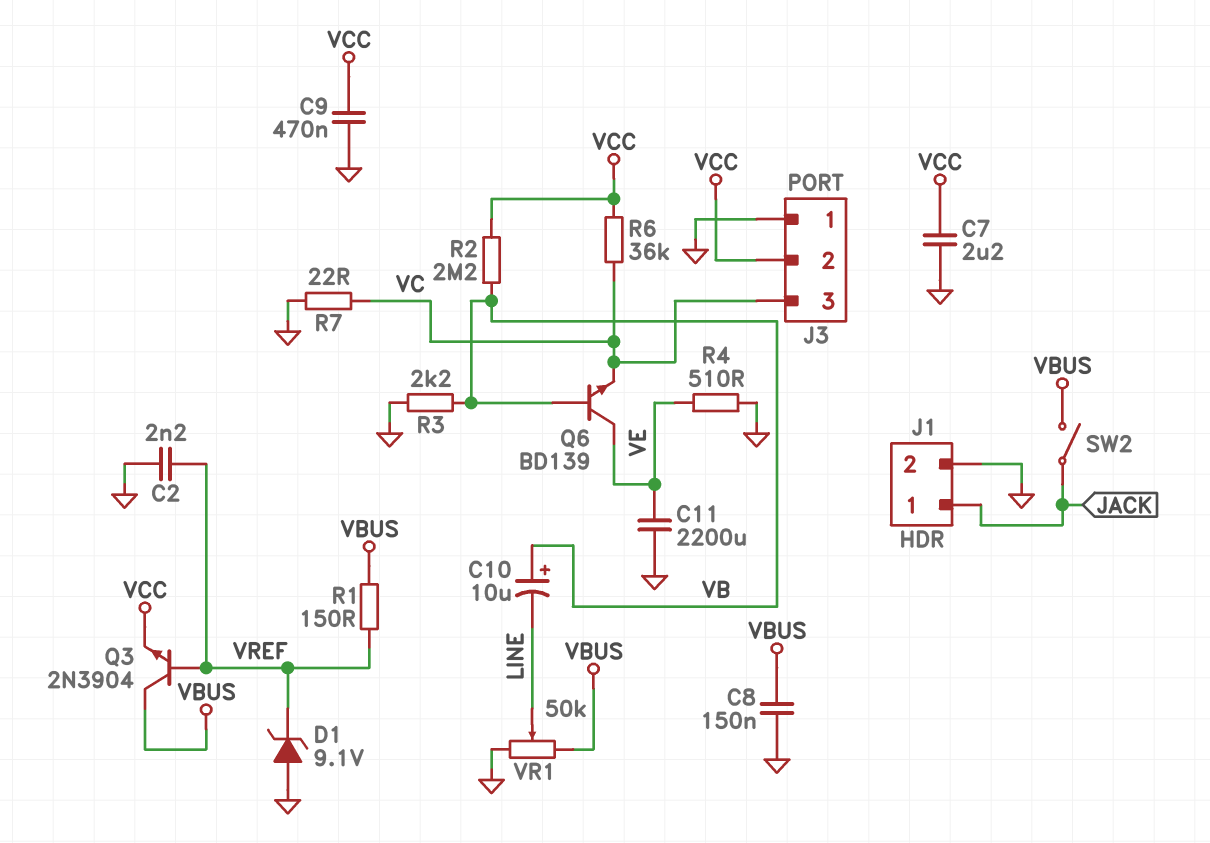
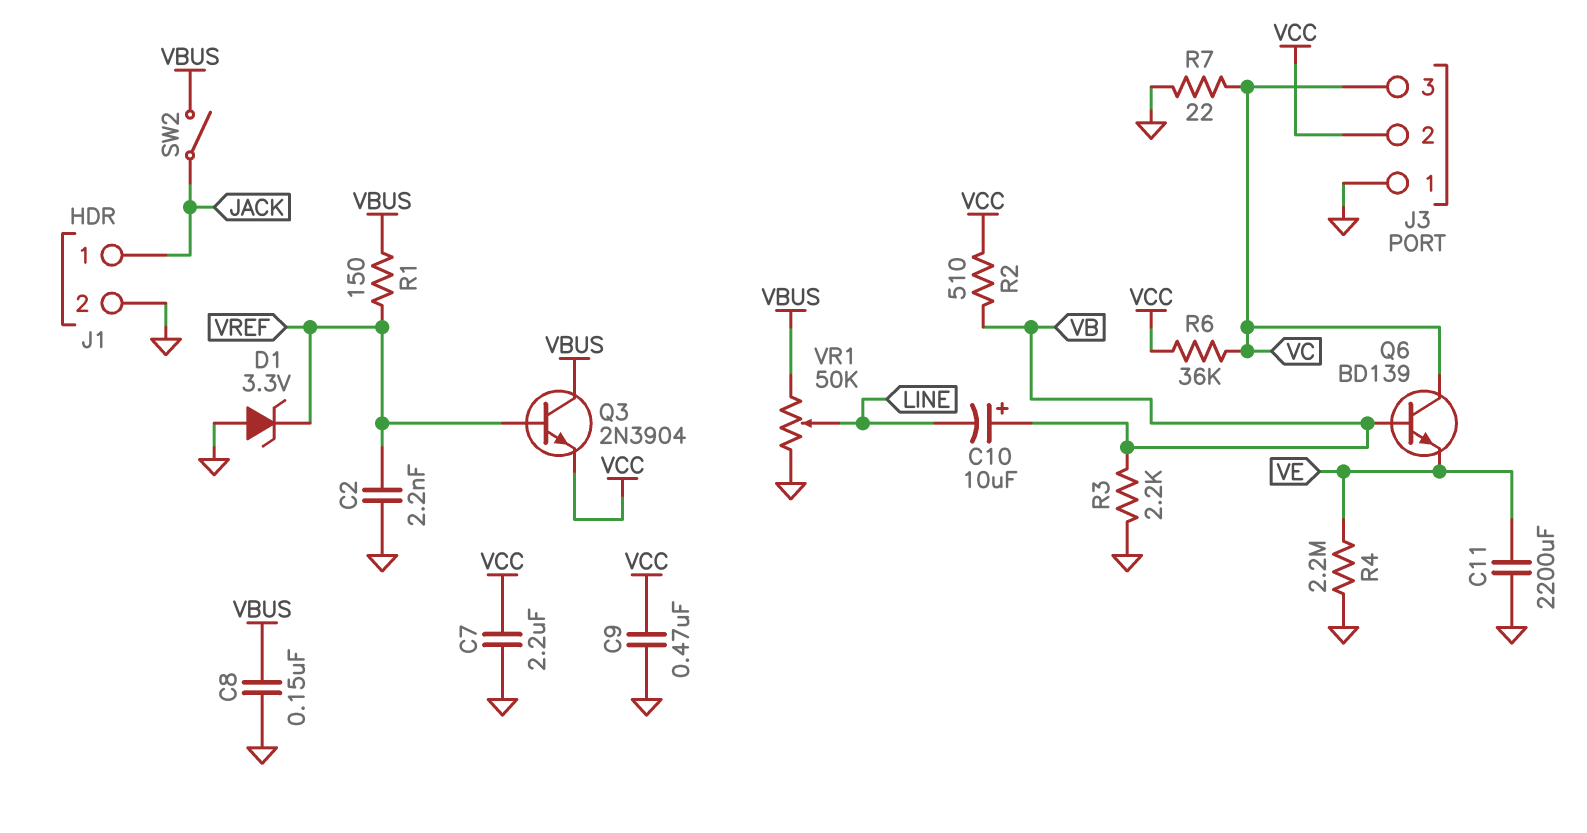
D1: zener 9.1V (A GND, K VREF) -> zener 3.3V (A GND, K VREF)
Q6: NPN BD139 (B VB, C VE, E VC) -> NPN BD139 (B VB, C VC, E VE)
R2: 2.2M (VB, VCC) -> 510 (VB, VCC)
R4: 510 (GND, VE) -> 2.2M (GND, VE)

